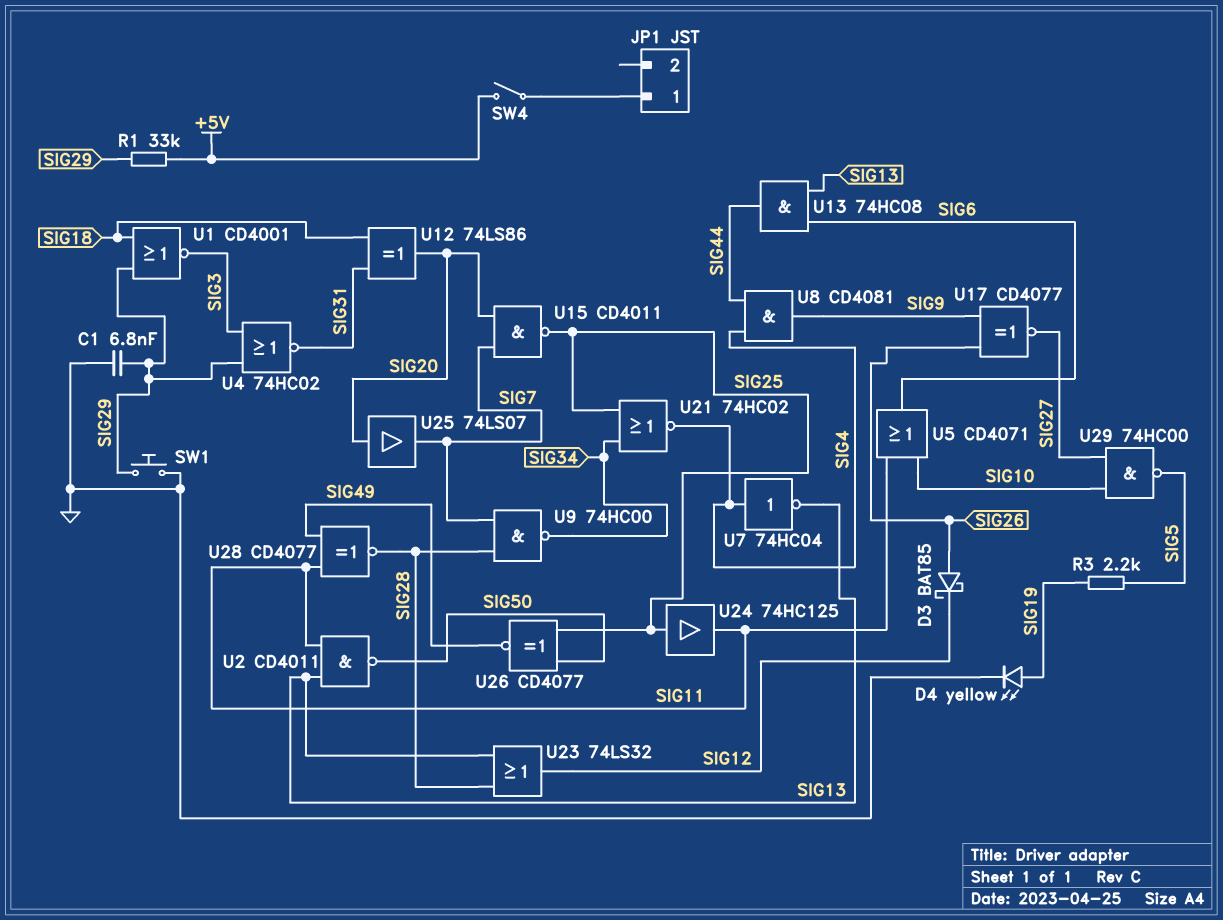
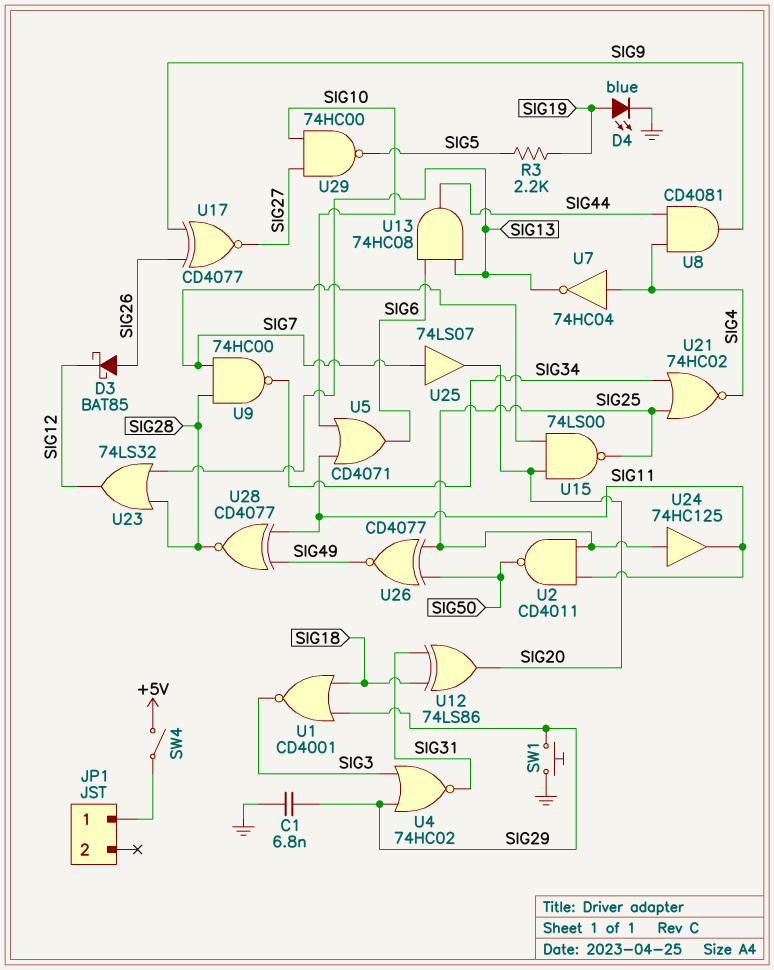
D4: LED yellow (A SIG19, K GND) -> LED blue (A SIG19, K GND)
R1: 33k (+5V, SIG29) -> none
U2: NAND CD4011 (in SIG11, in SIG13, out SIG50) -> NAND CD4011 (in SIG11, in SIG25, out SIG50)
U15: NAND CD4011 (in SIG7, in SIG20, out SIG25) -> NAND 74LS00 (in SIG7, in SIG20, out SIG25)
U25: buffer 74LS07 (in SIG20, out SIG7) -> buffer 74LS07 (in SIG7, out SIG20)

